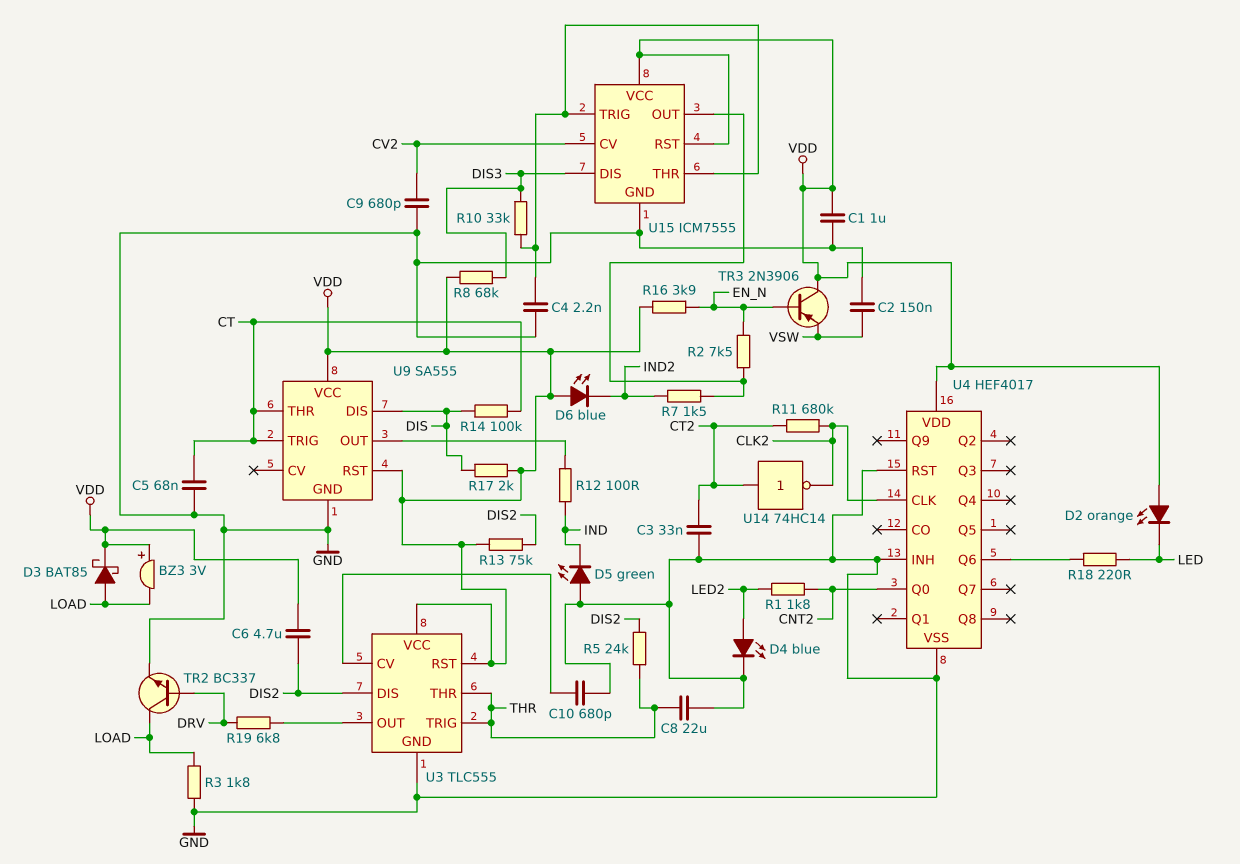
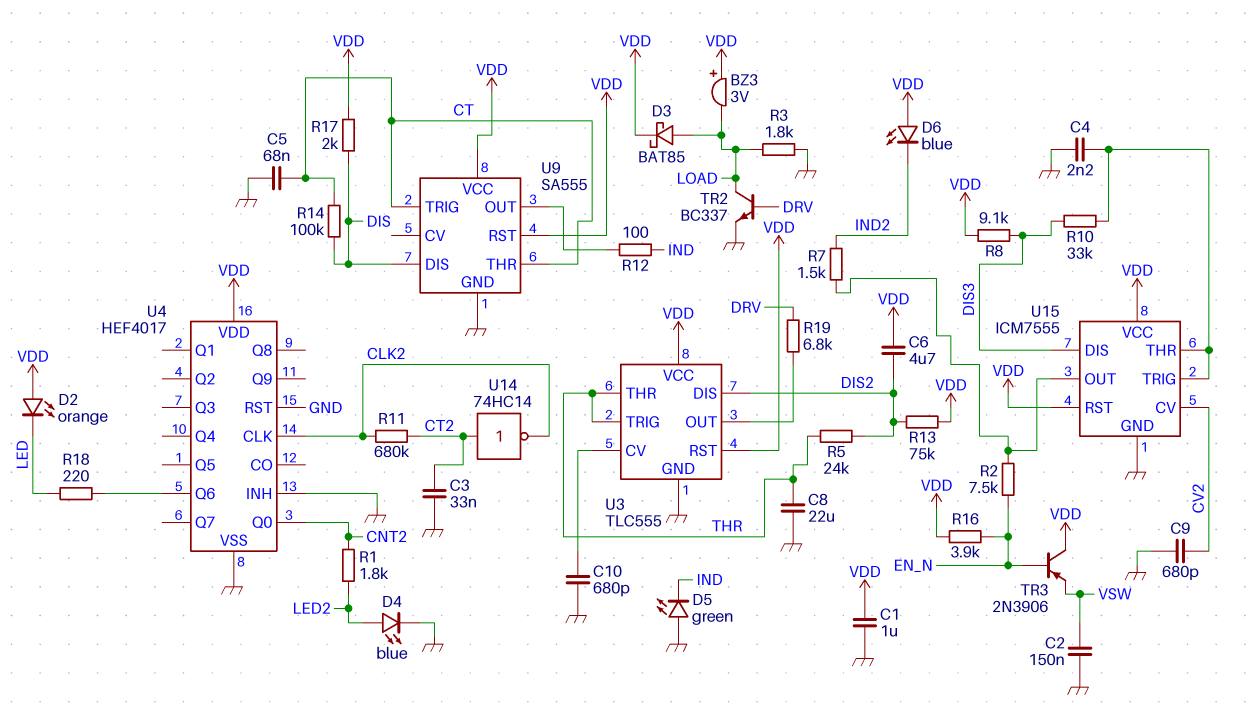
R8: 68k (DIS3, VDD) -> 9.1k (DIS3, VDD)

